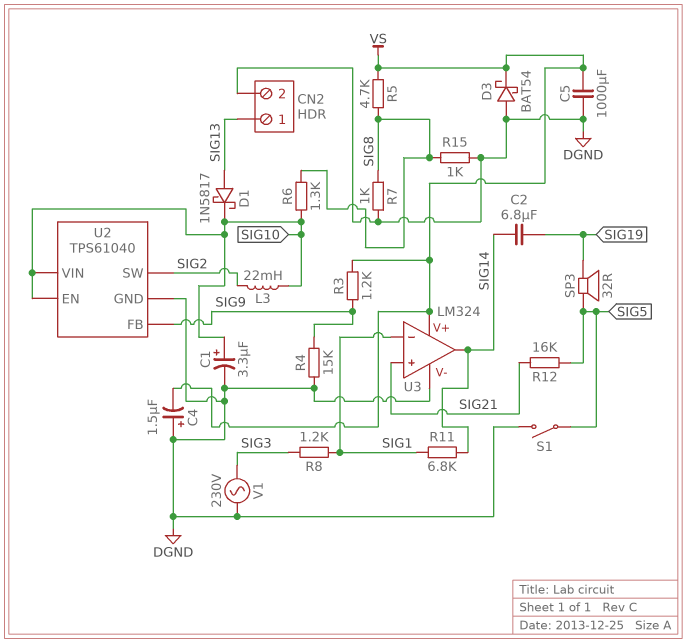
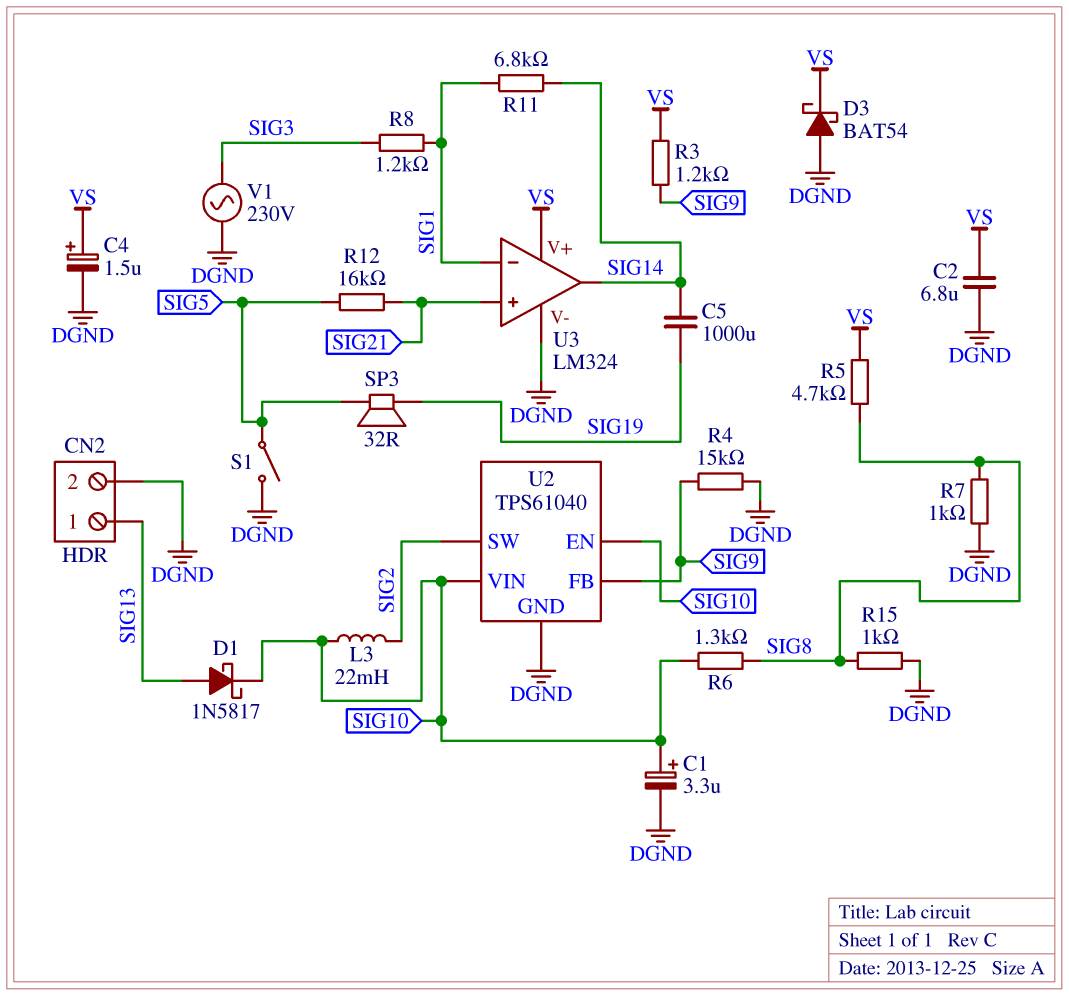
C2: 6.8uF (SIG14, SIG19) -> 6.8uF (DGND, VS)
C4: 1.5uF (plus DGND, minus VS) -> 1.5uF (plus VS, minus DGND)
C5: 1000uF (DGND, VS) -> 1000uF (SIG14, SIG19)

